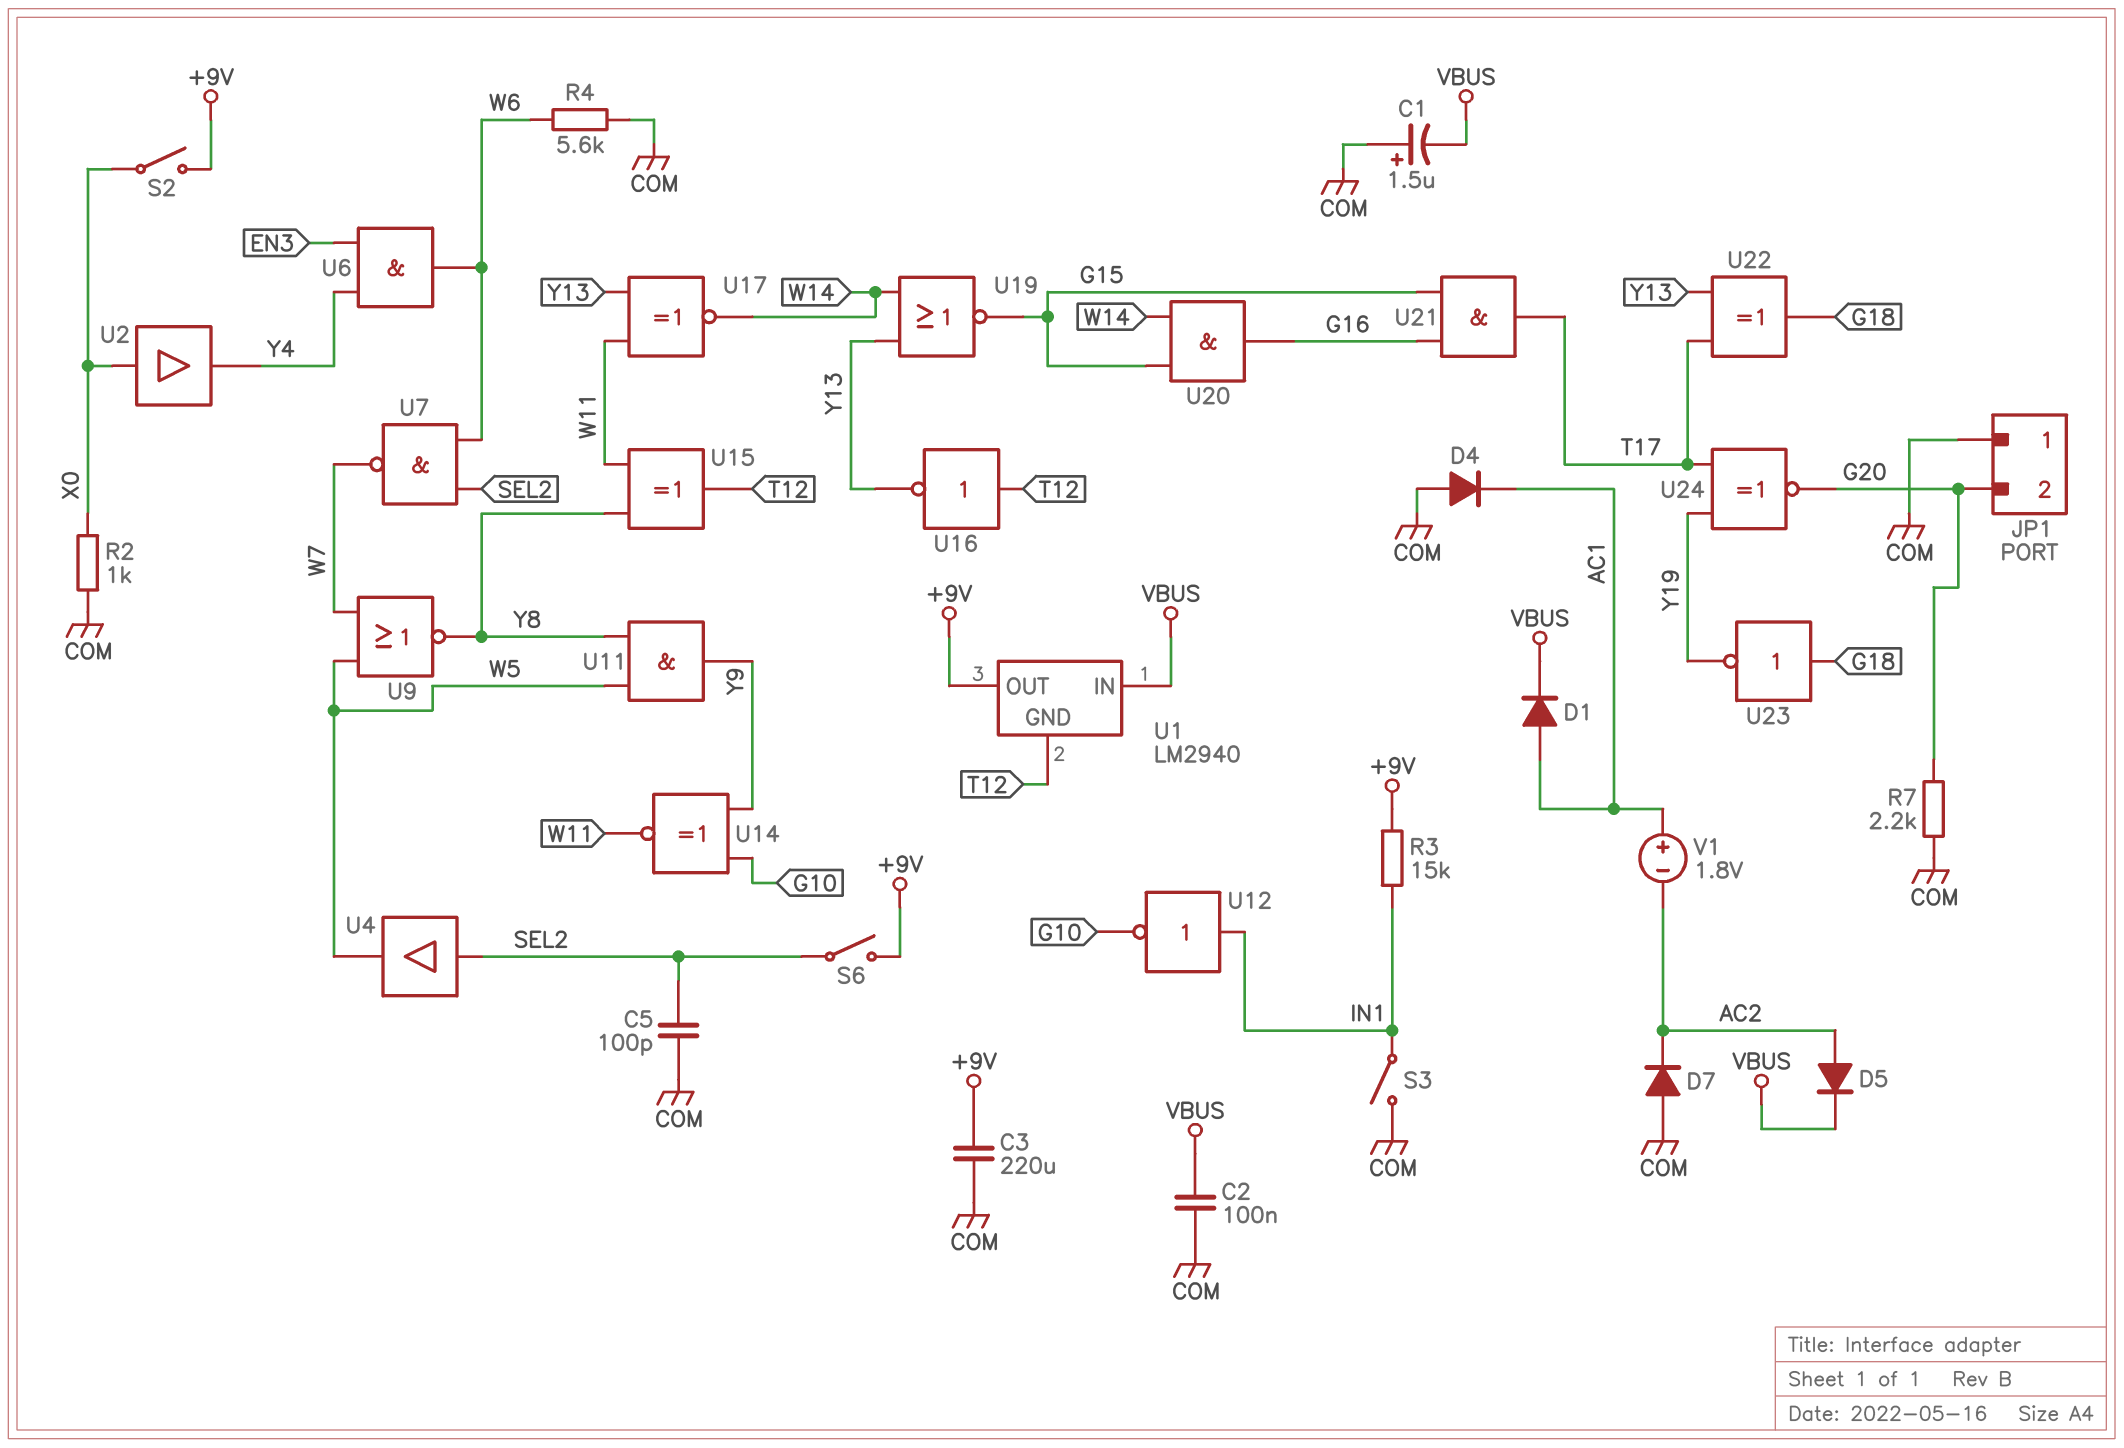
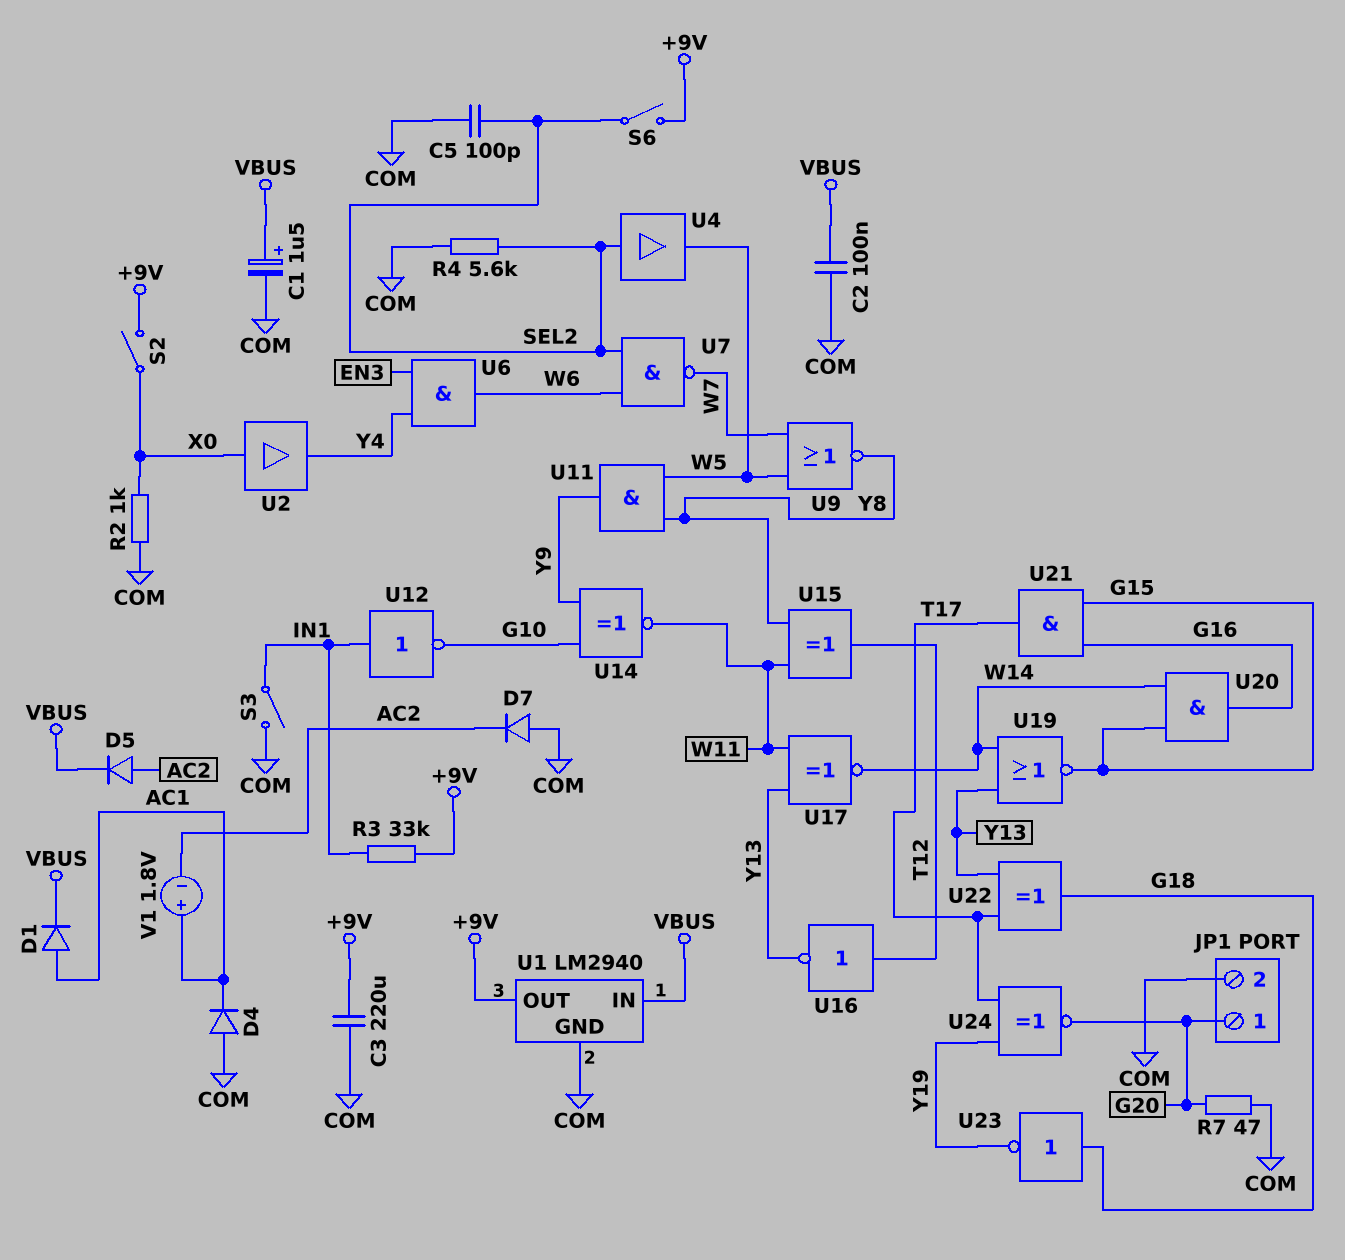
C1: 1.5uF (plus COM, minus VBUS) -> 1.5uF (plus VBUS, minus COM)
JP1 pin 1: COM -> G20
JP1 pin 2: G20 -> COM
R3: 15k (+9V, IN1) -> 33k (+9V, IN1)
R4: 5.6k (COM, W6) -> 5.6k (COM, SEL2)
R7: 2.2k (COM, G20) -> 47 (COM, G20)
U1 pin GND: T12 -> COM

